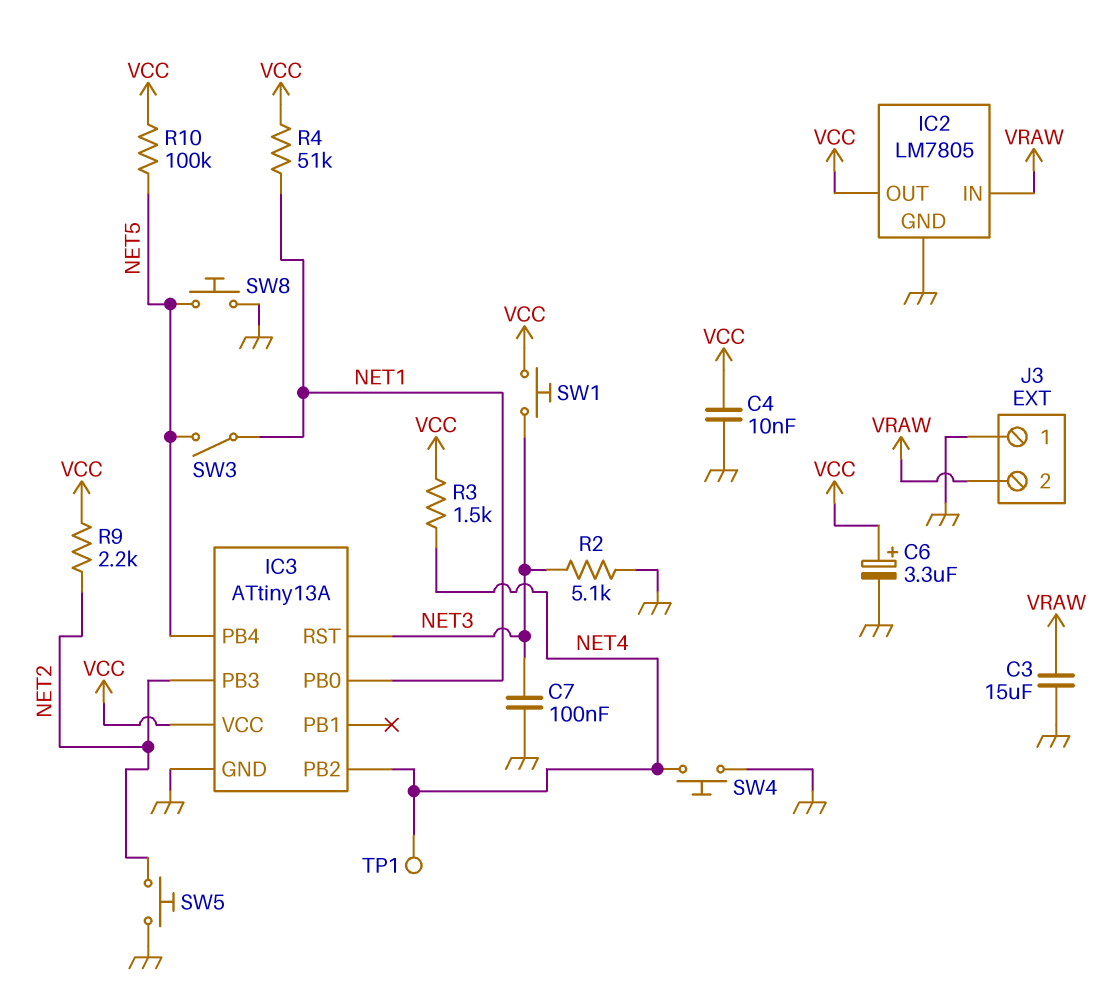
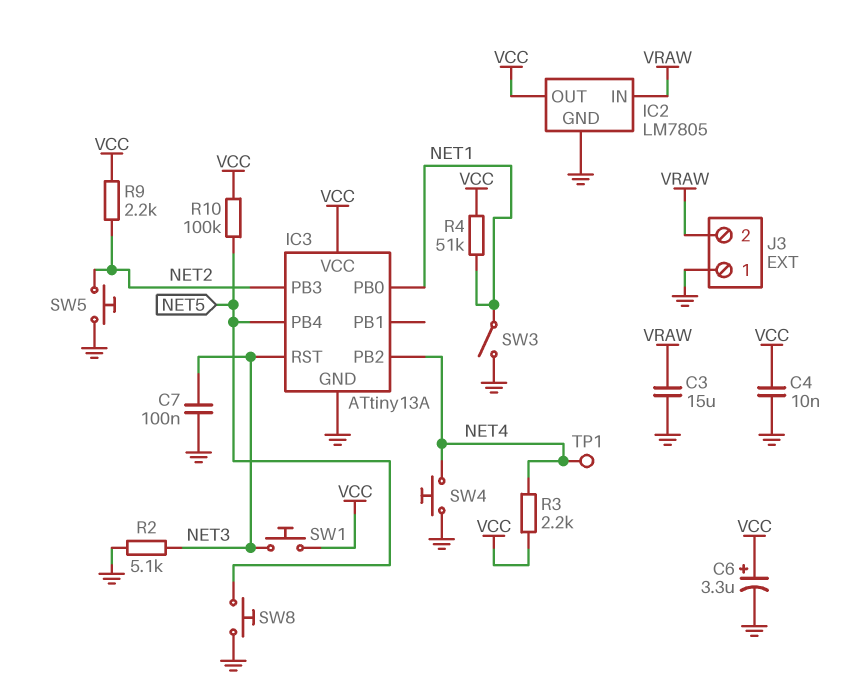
R3: 1.5k (NET4, VCC) -> 2.2k (NET4, VCC)
SW3: switch (NET1, NET5) -> switch (GND, NET1)

